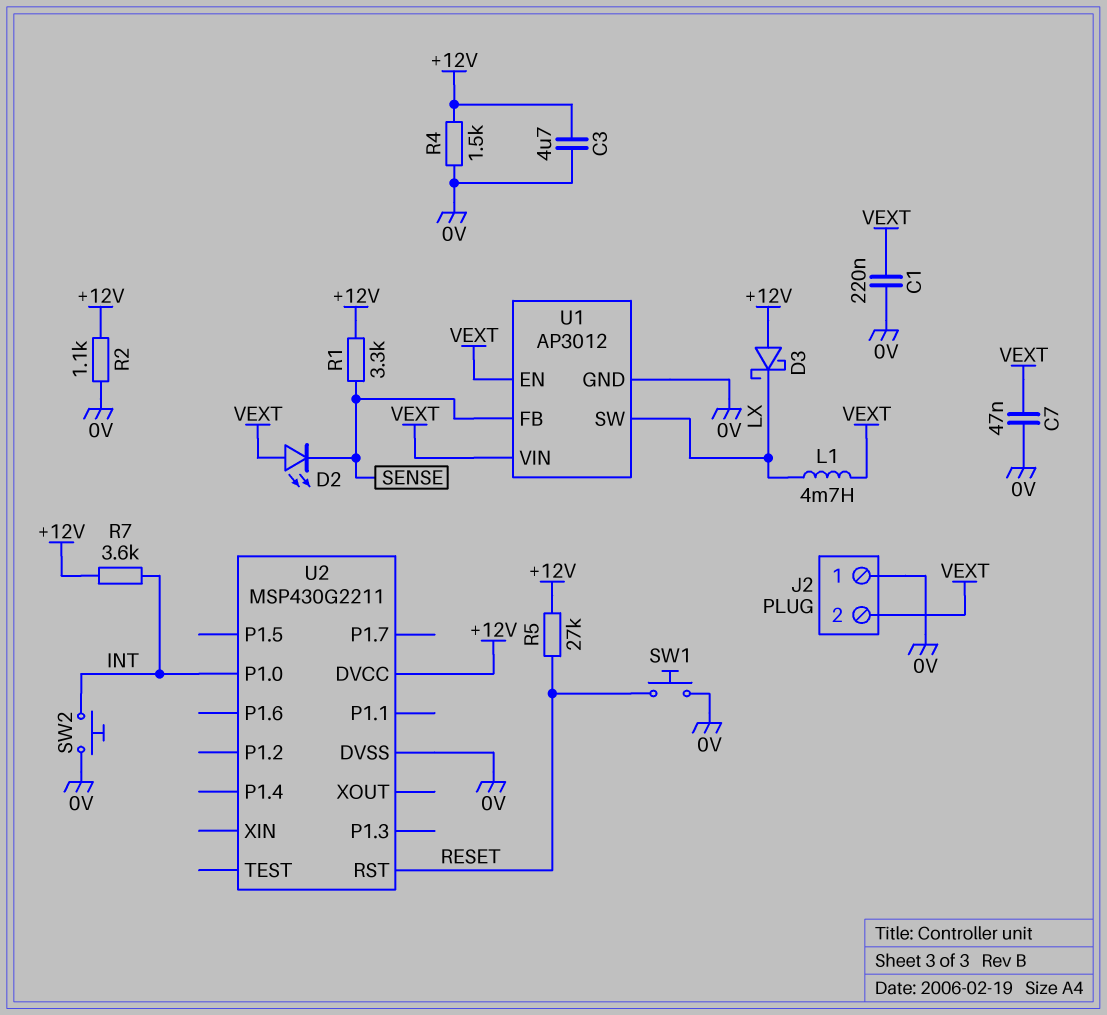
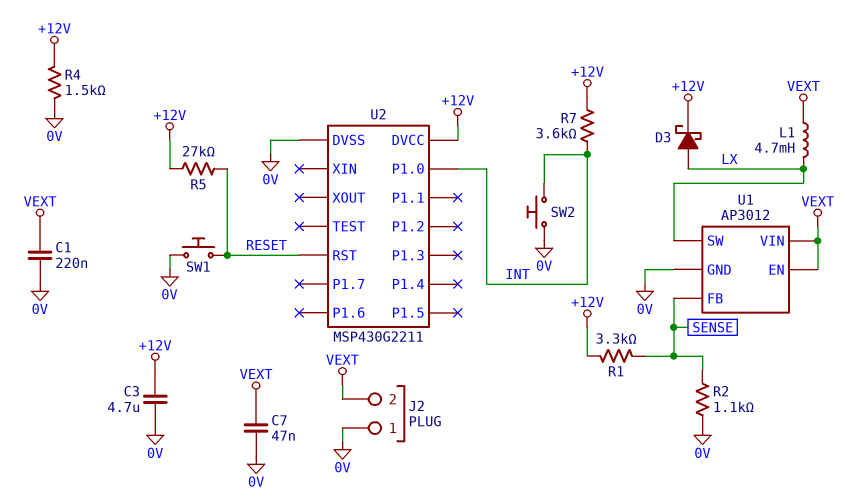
D2: LED (A VEXT, K SENSE) -> none
D3: schottky (A +12V, K LX) -> schottky (A LX, K +12V)
R2: 1.1k (+12V, 0V) -> 1.1k (0V, SENSE)

